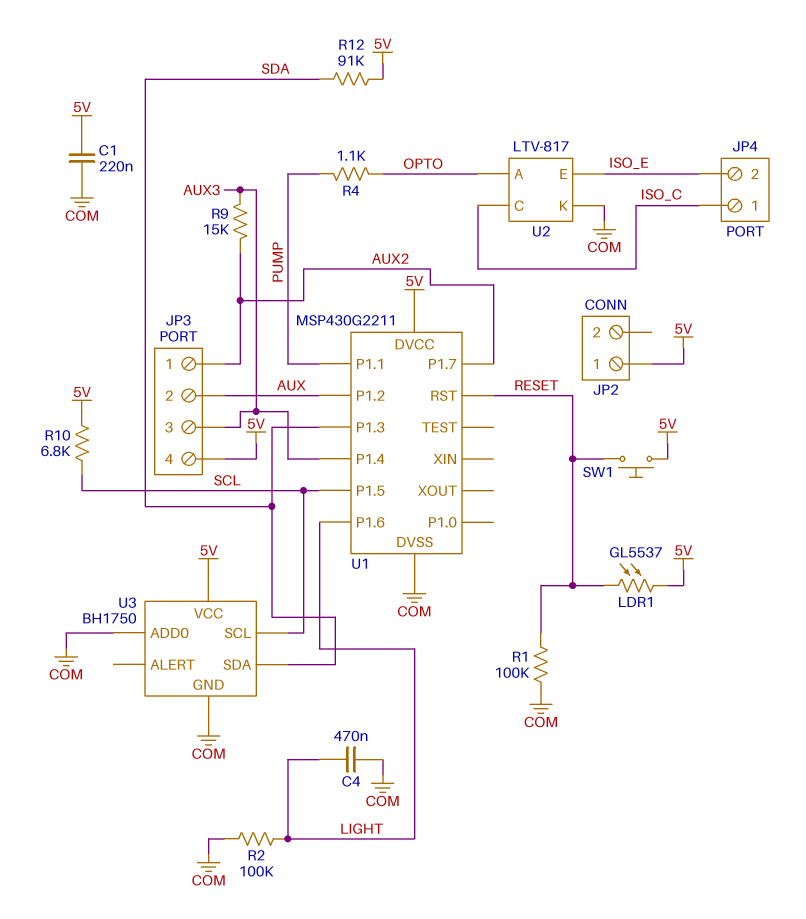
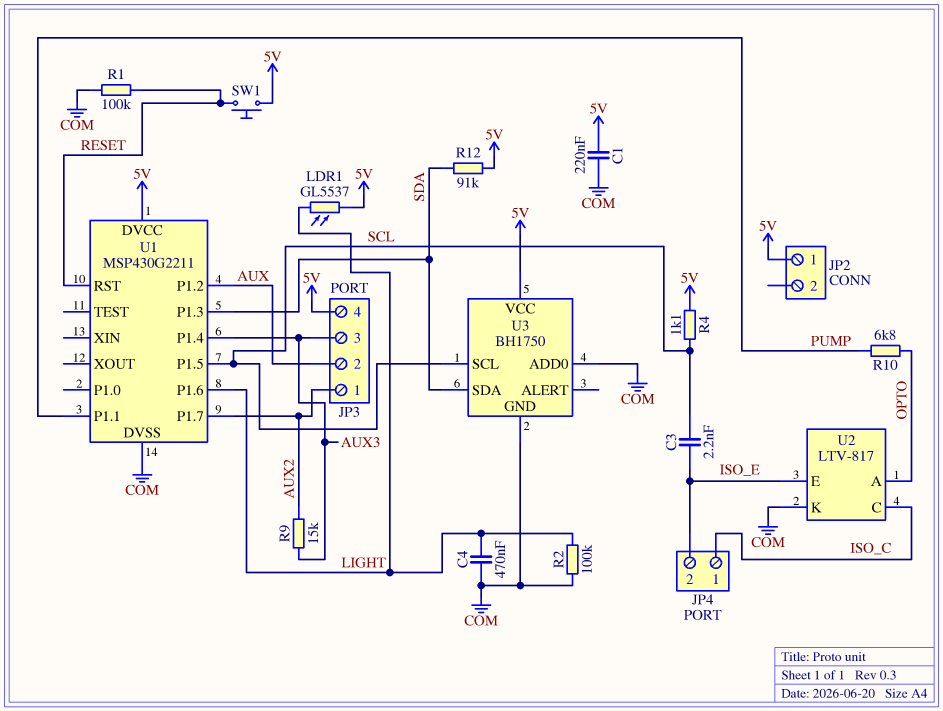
C3: none -> 2.2nF (ISO_E, SCL)
LDR1: GL5537 (5V, RESET) -> GL5537 (5V, LIGHT)
R4: 1.1k (OPTO, PUMP) -> 1.1k (5V, SCL)
R10: 6.8k (5V, SCL) -> 6.8k (OPTO, PUMP)

